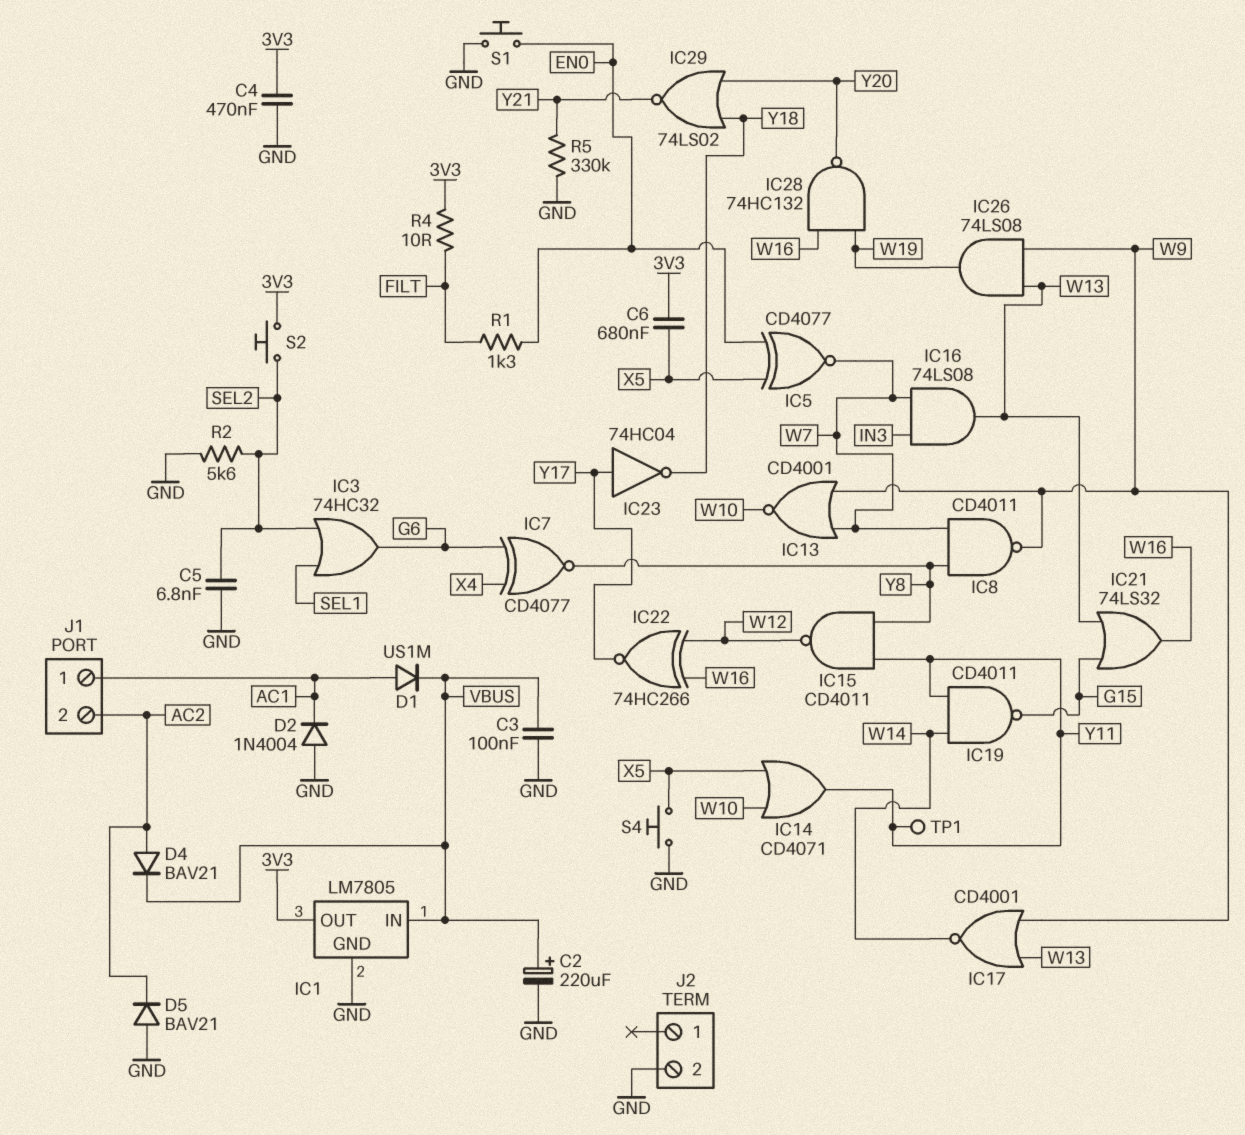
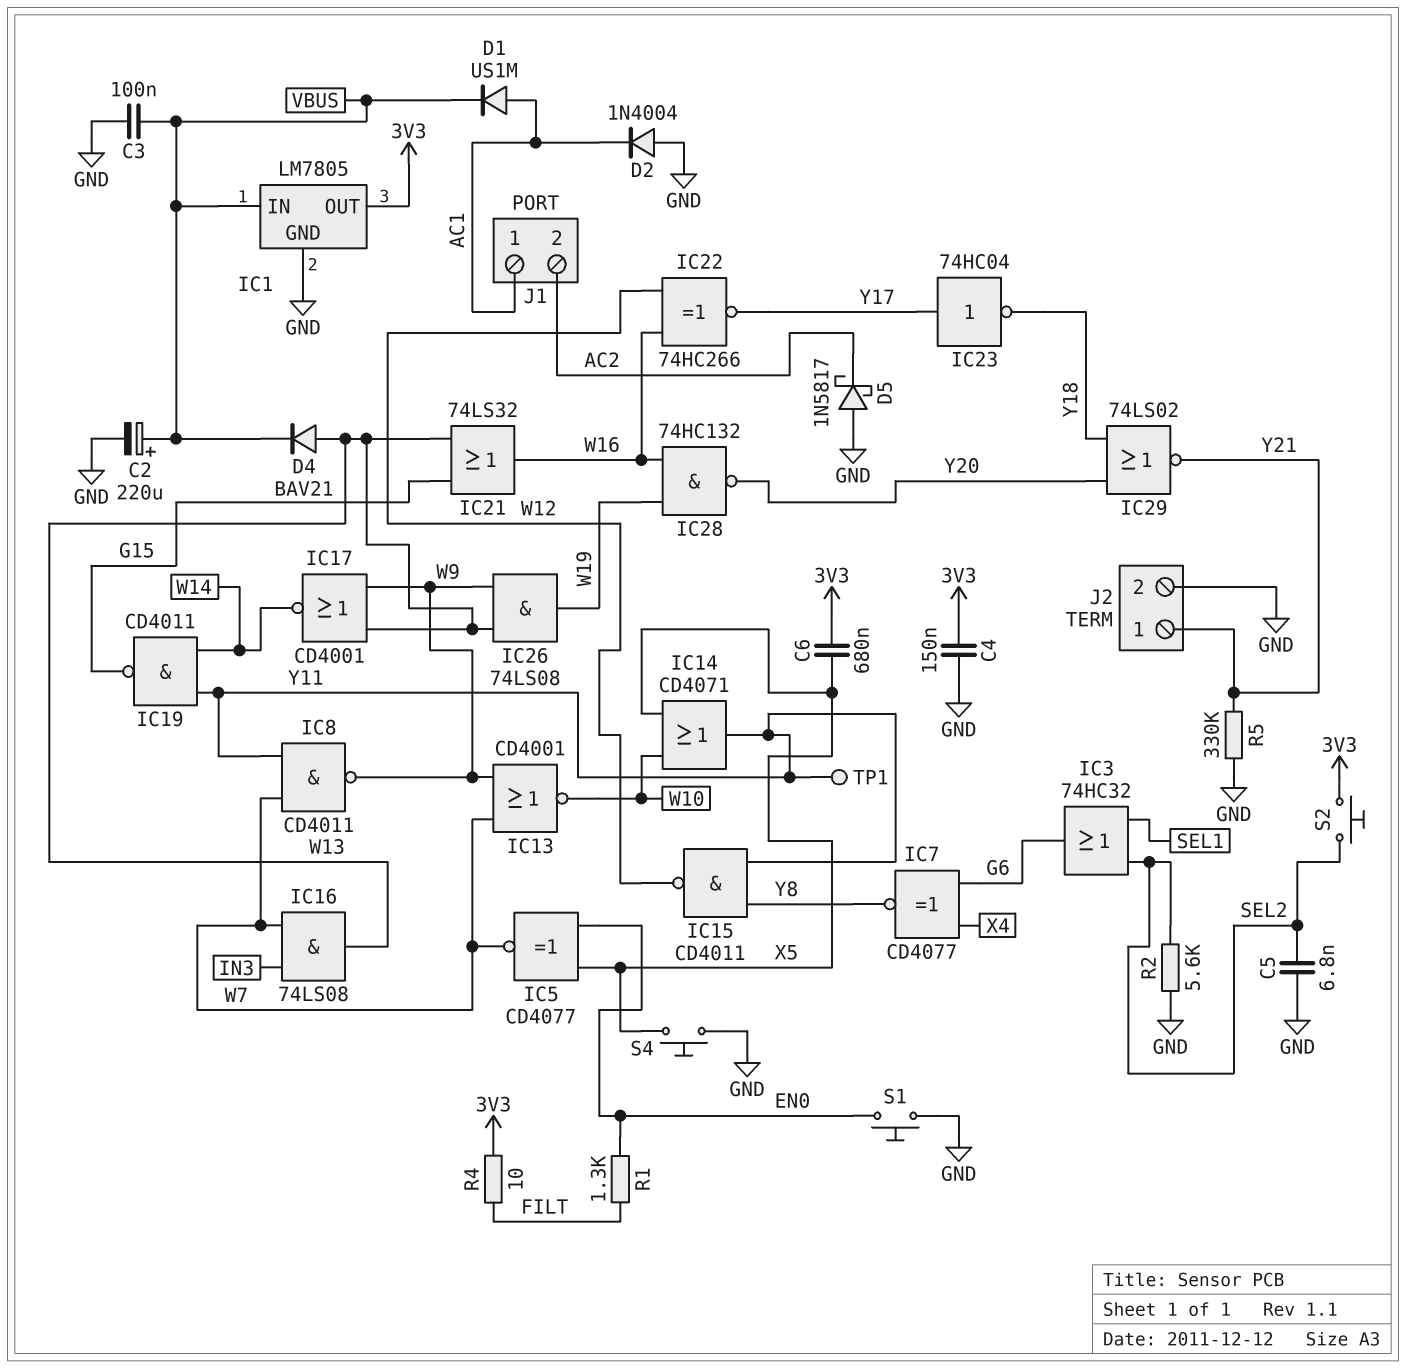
C4: 470nF (3V3, GND) -> 150nF (3V3, GND)
D4: diode BAV21 (A AC2, K VBUS) -> diode BAV21 (A W13, K VBUS)
D5: diode BAV21 (A GND, K AC2) -> schottky 1N5817 (A GND, K AC2)
IC8: NAND CD4011 (in W7, in Y8, out W9) -> NAND CD4011 (in W7, in Y11, out W9)
J2 pin 1: none -> Y21

